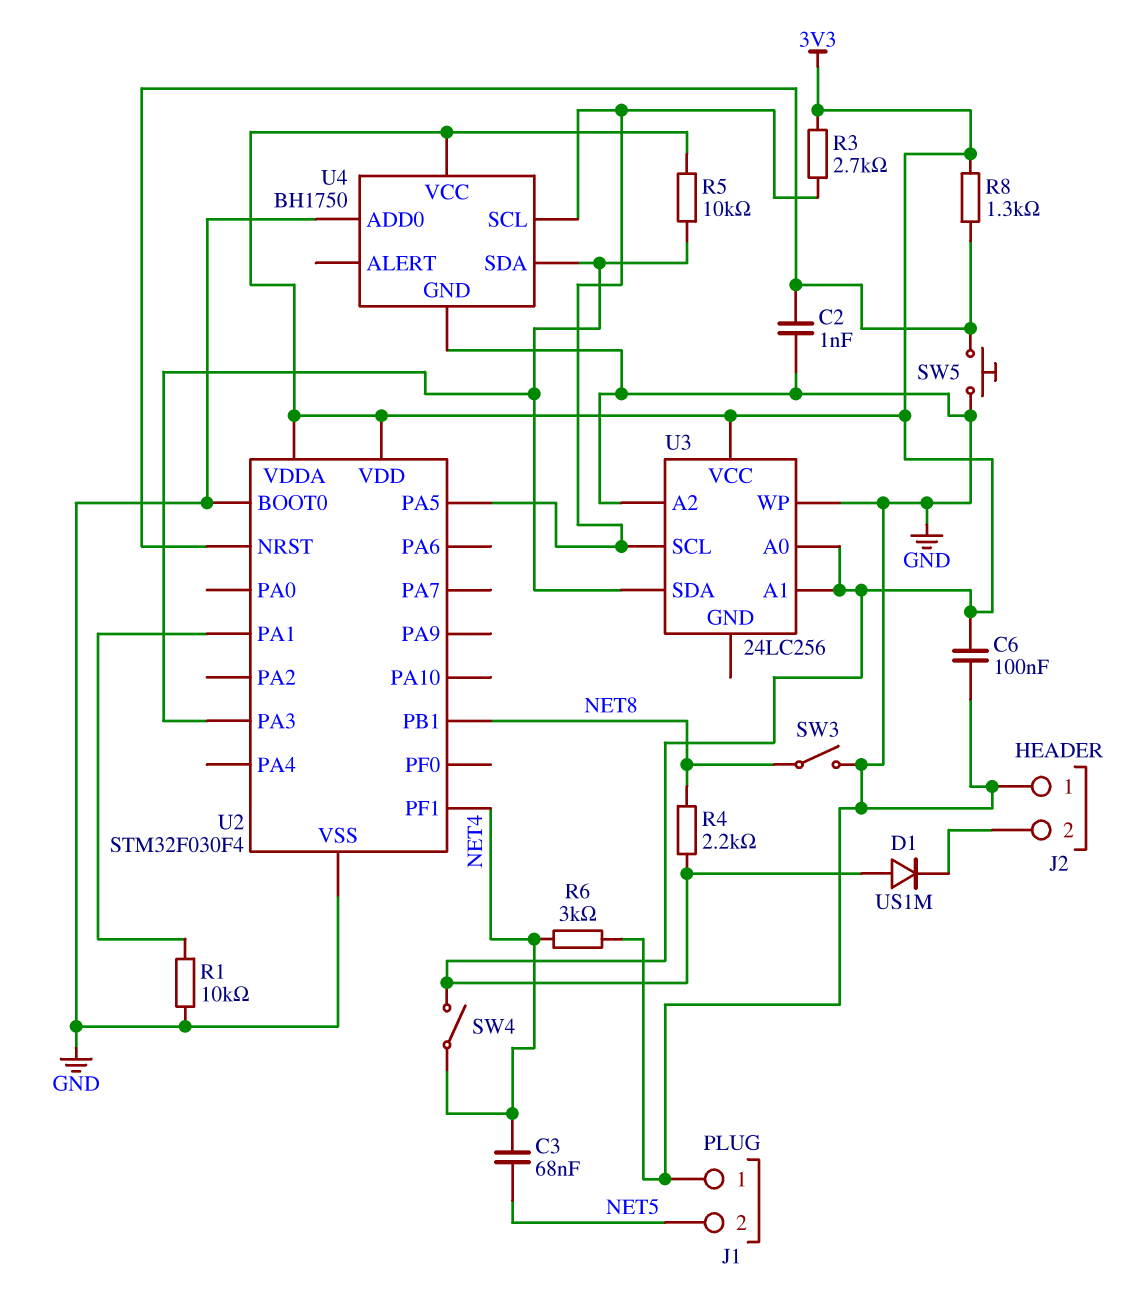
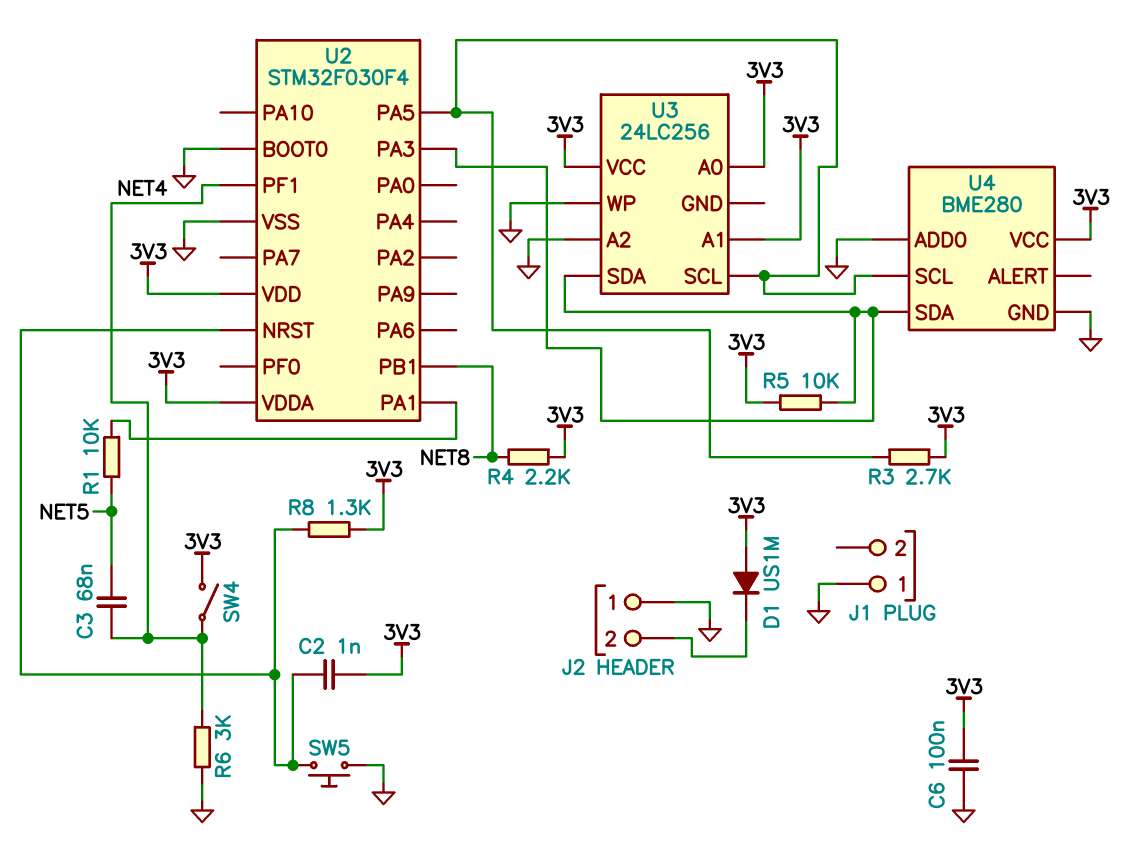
C2: 1nF (GND, U2/NRST) -> 1nF (3V3, U2/NRST)
J1 pin 2: NET5 -> none
R1: 10k (GND, U2/PA1) -> 10k (NET5, U2/PA1)
SW3: switch (GND, NET8) -> none
U4: BH1750 -> BME280

